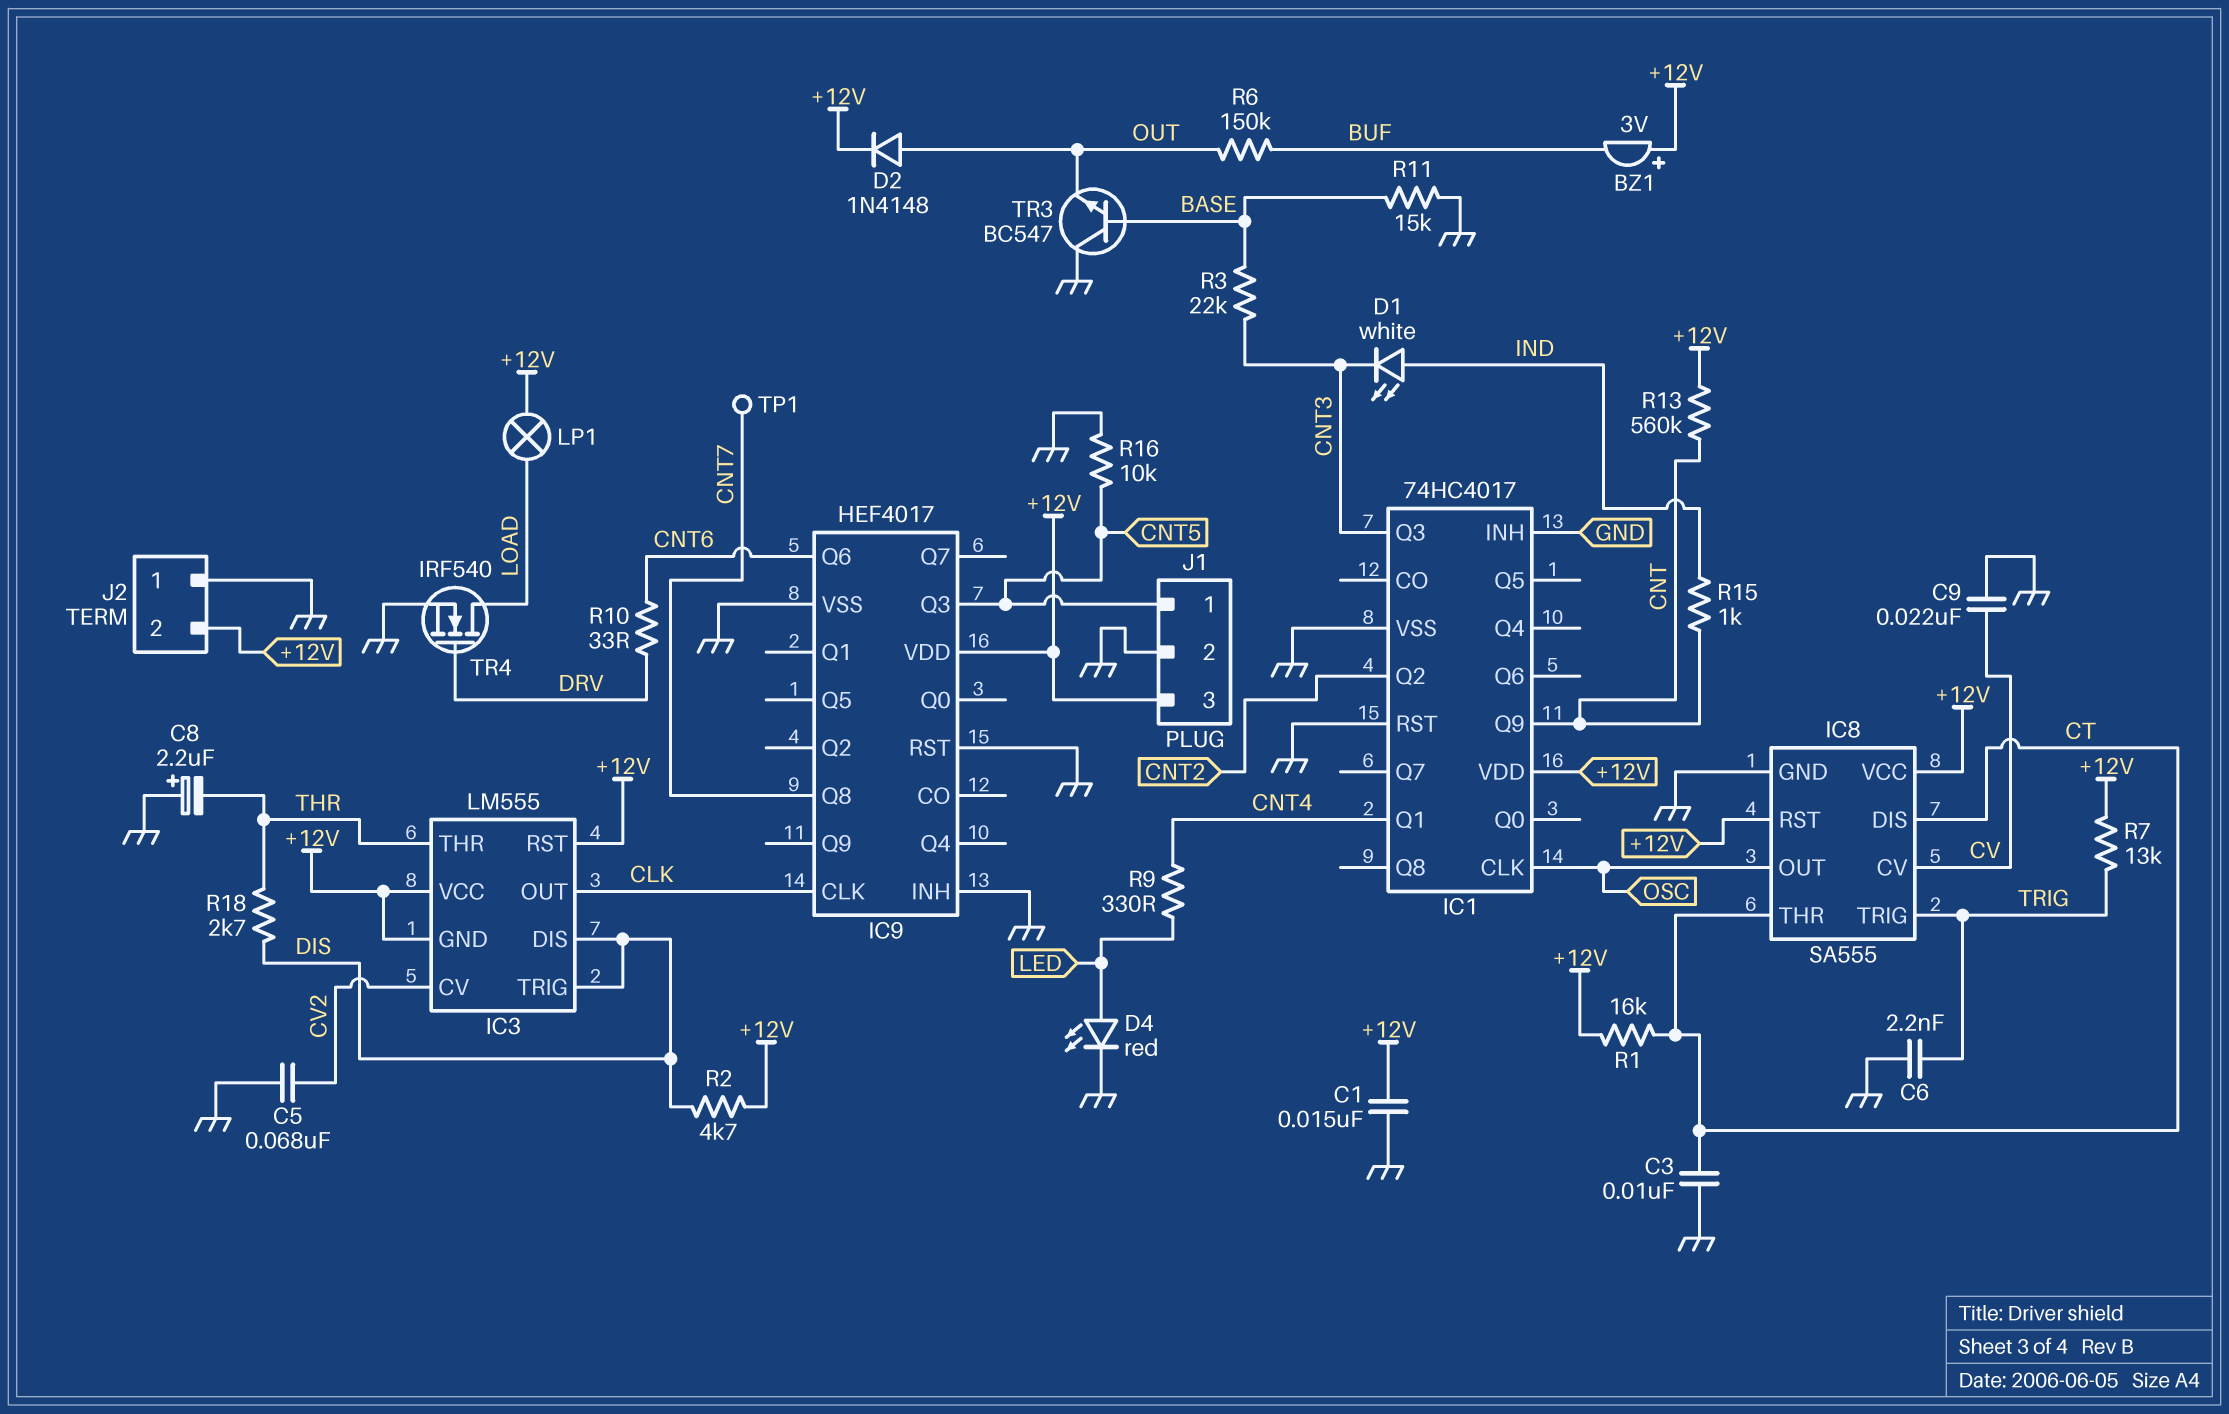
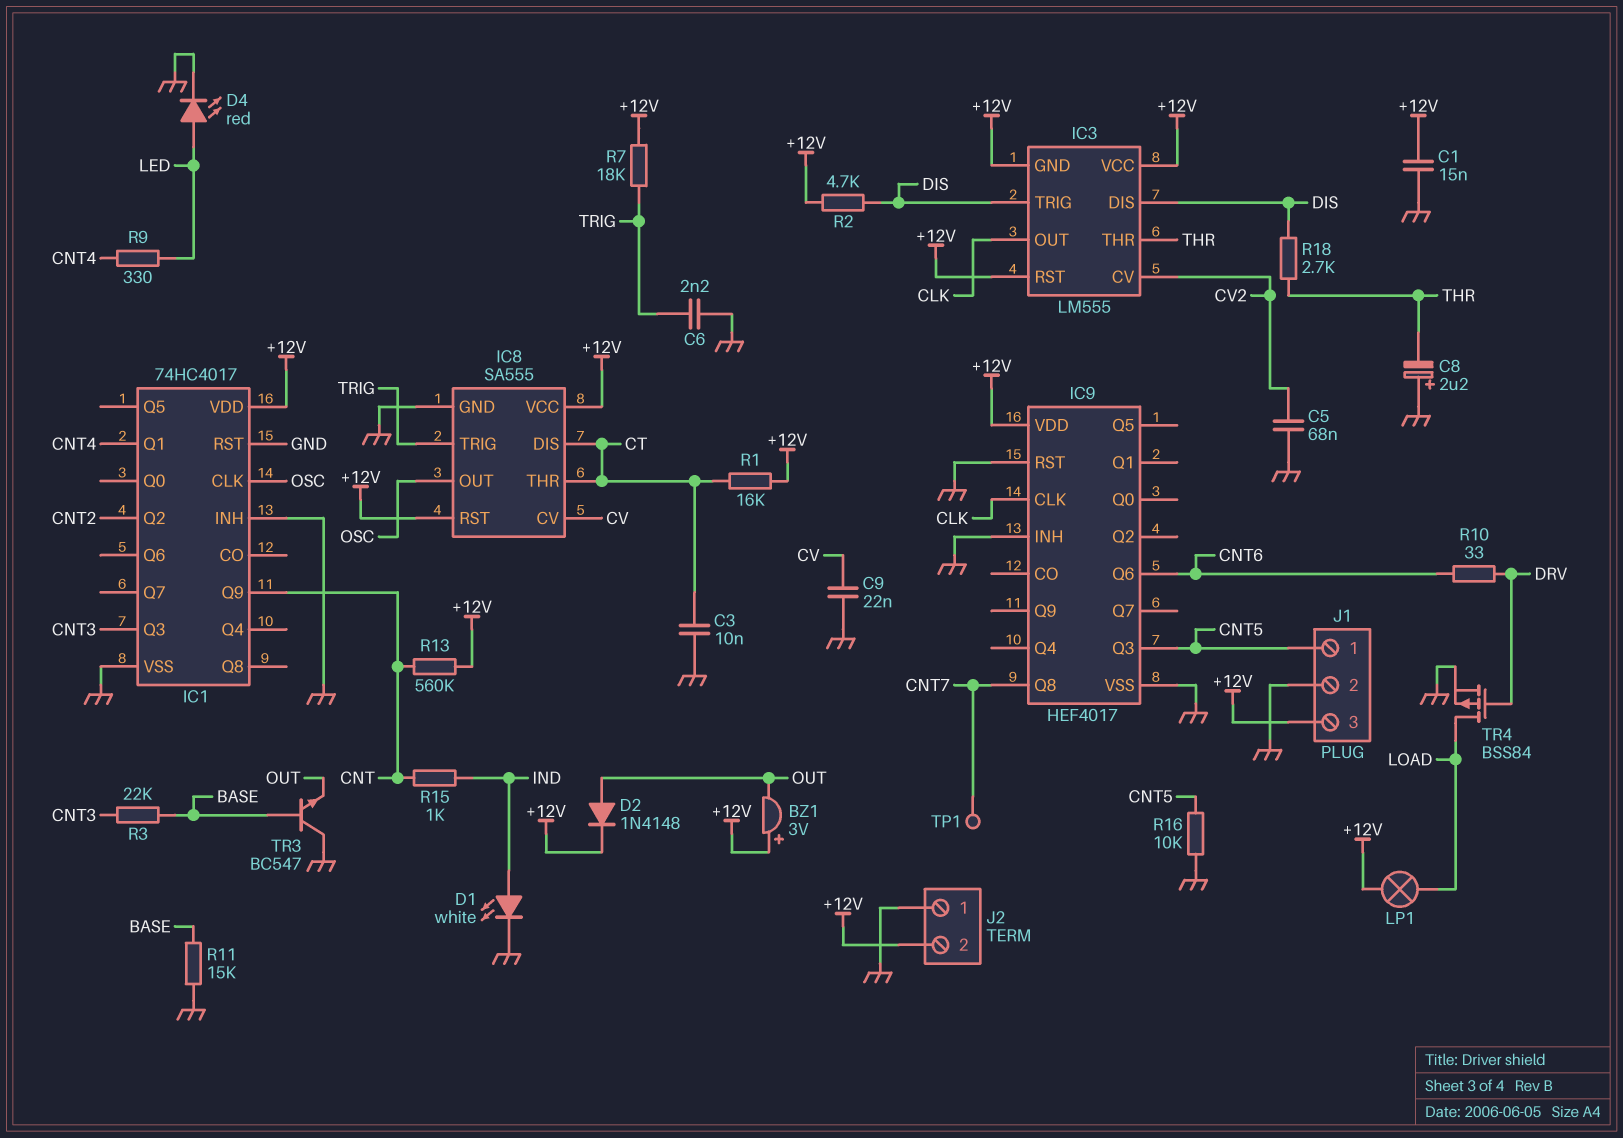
BZ1: buzzer 3V (plus +12V, minus BUF) -> buzzer 3V (plus +12V, minus OUT)
D1: LED white (A IND, K CNT3) -> LED white (A IND, K GND)
R6: 150k (BUF, OUT) -> none
R7: 13k (+12V, TRIG) -> 18k (+12V, TRIG)
TR4: NMOS IRF540 (G DRV, D LOAD, S GND) -> PMOS BSS84 (G DRV, D LOAD, S GND)

